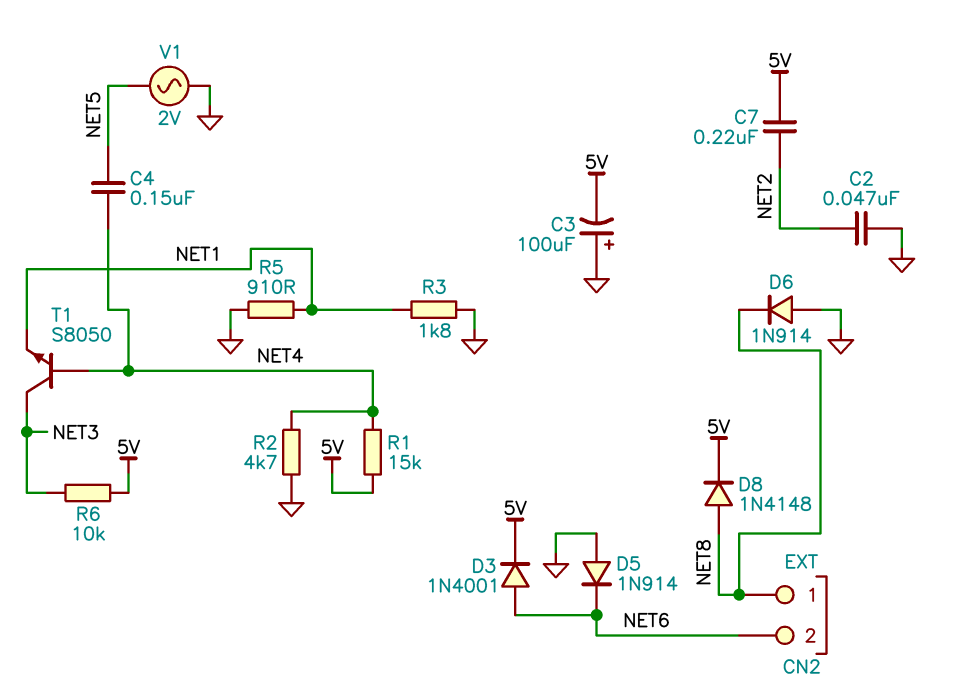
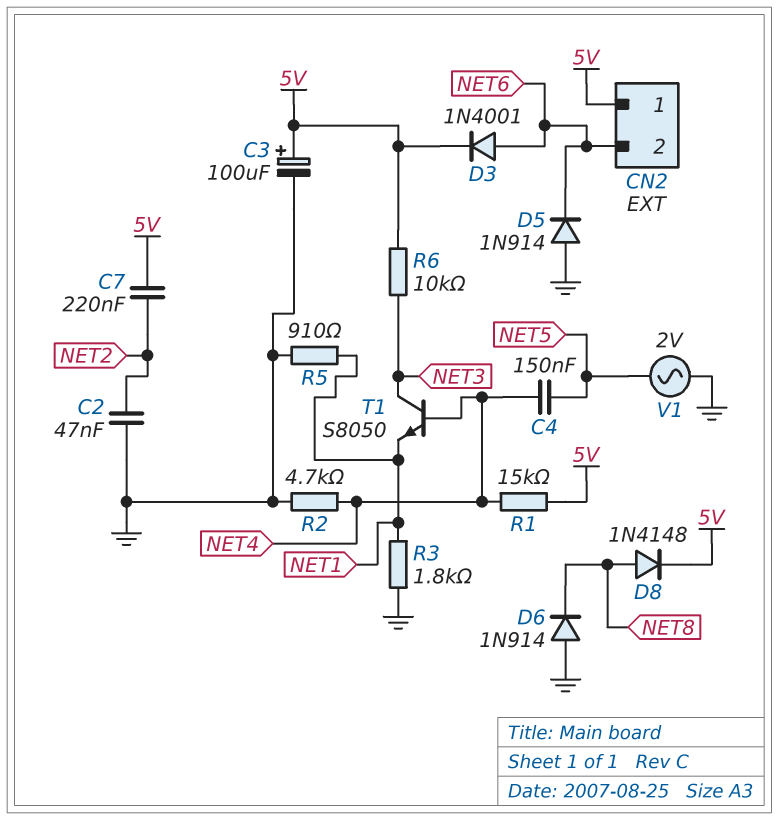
C3: 100uF (plus GND, minus 5V) -> 100uF (plus 5V, minus GND)
CN2 pin 1: NET8 -> 5V

